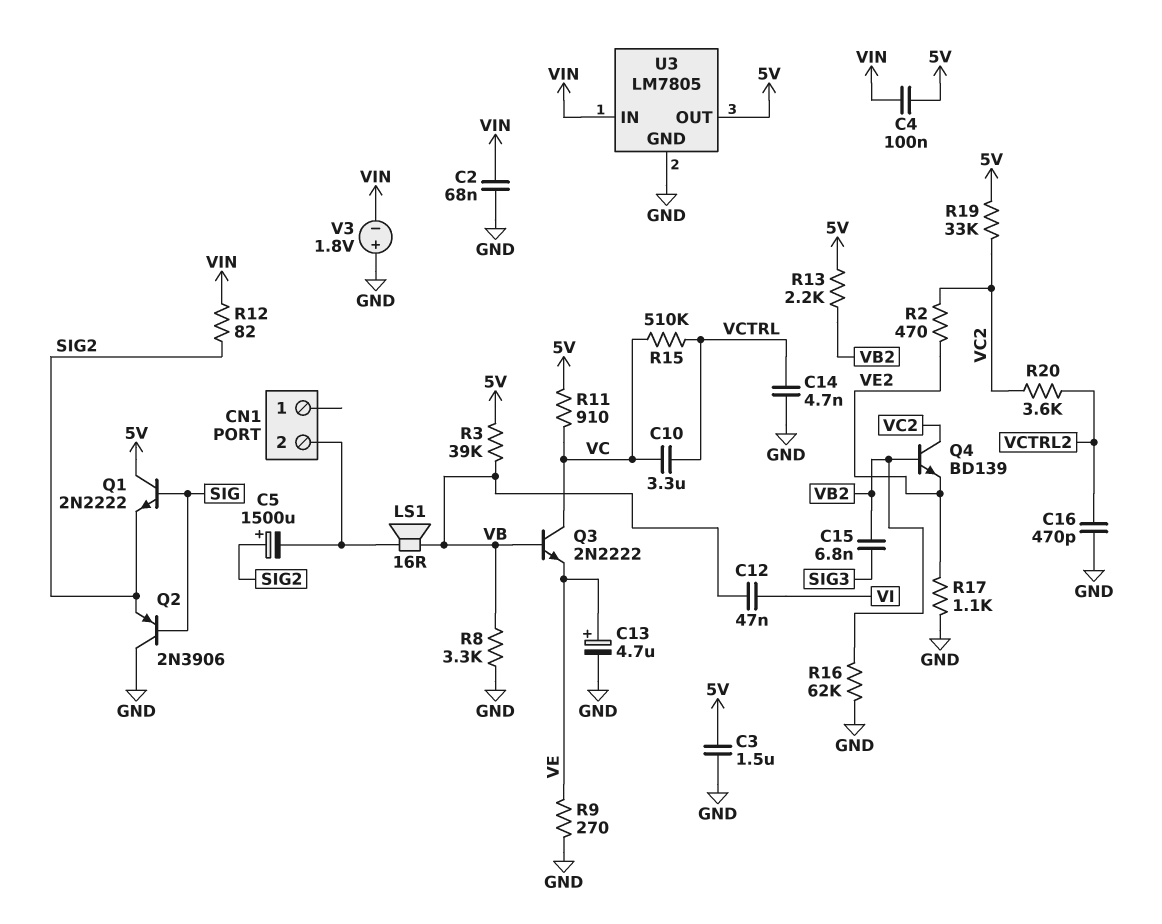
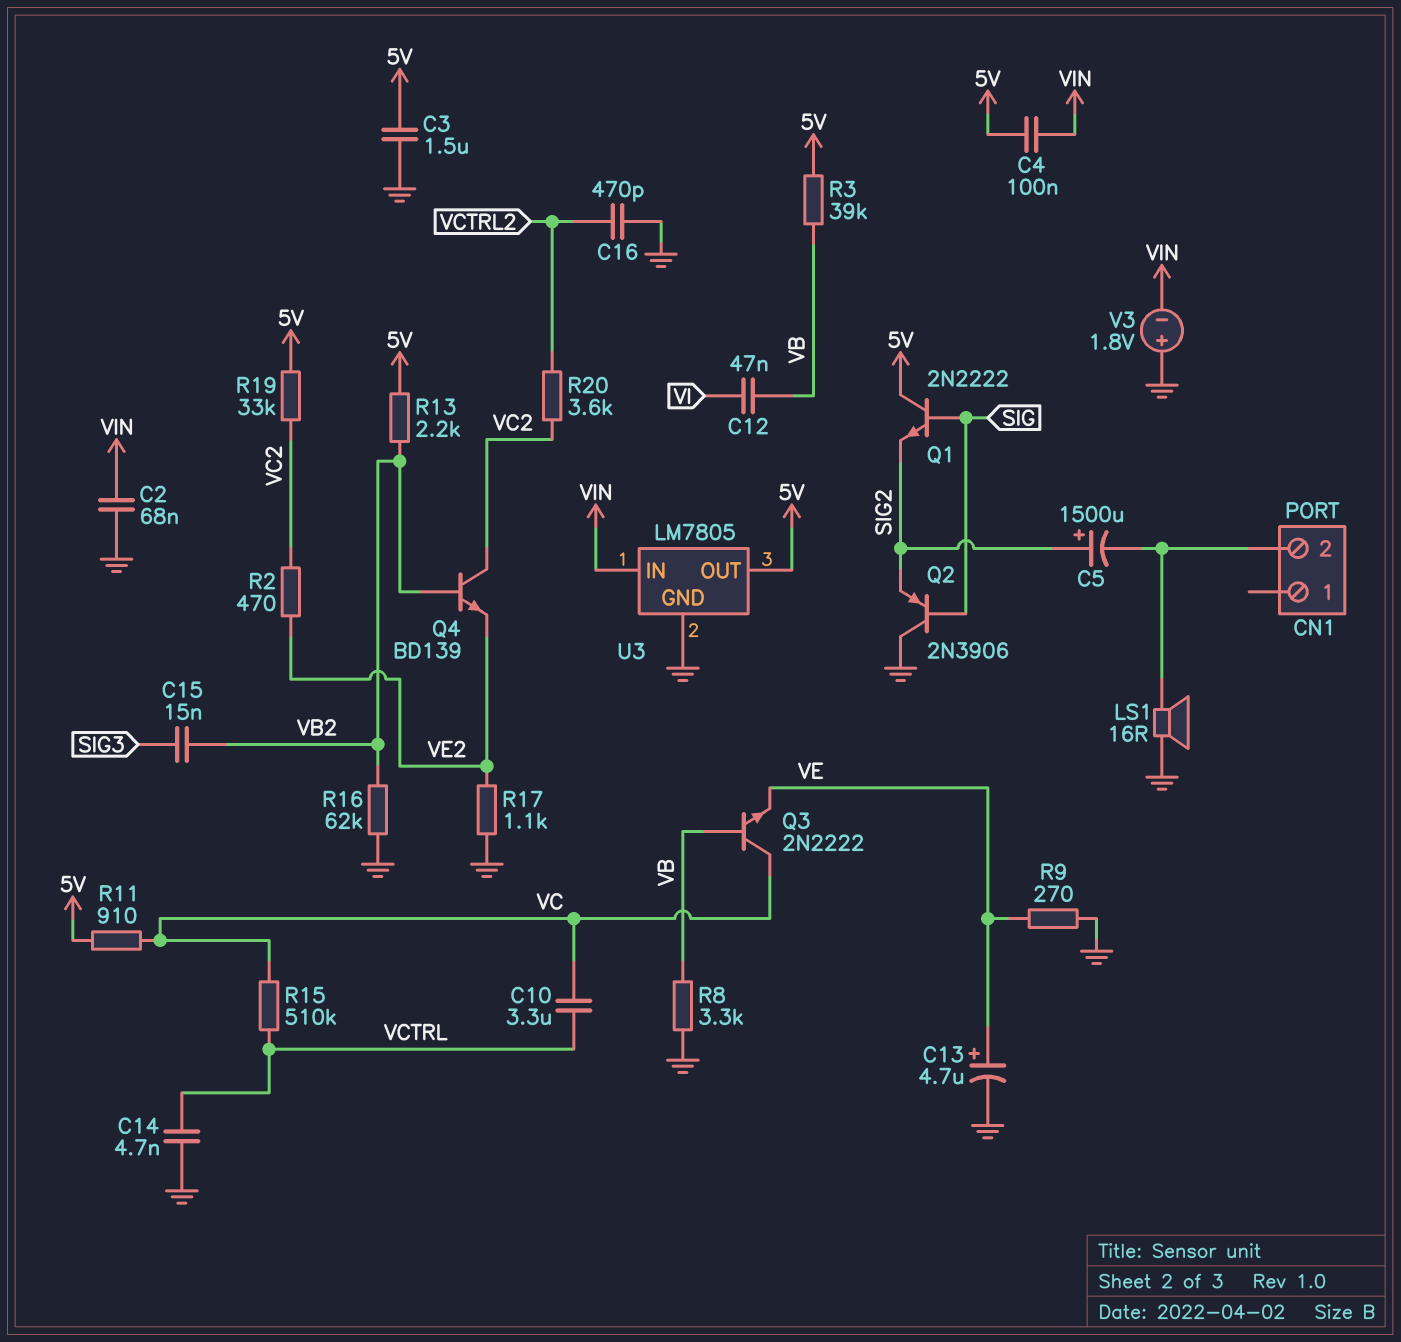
C15: 6.8nF (SIG3, VB2) -> 15nF (SIG3, VB2)
LS1: speaker 16R (CN1/2, VB) -> speaker 16R (CN1/2, GND)
R12: 82 (SIG2, VIN) -> none

